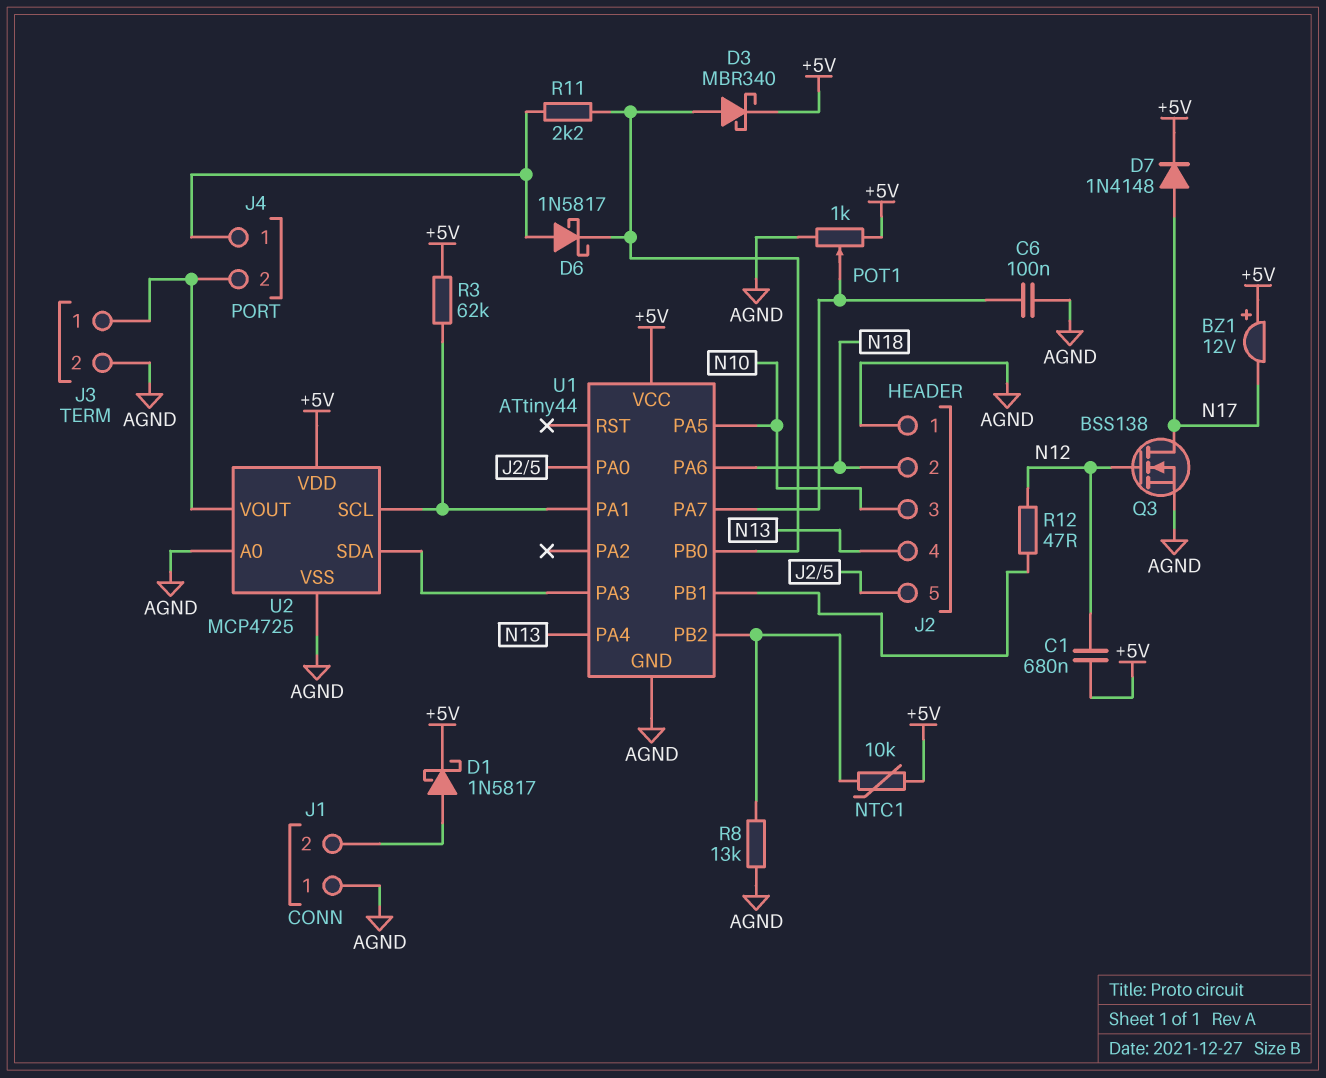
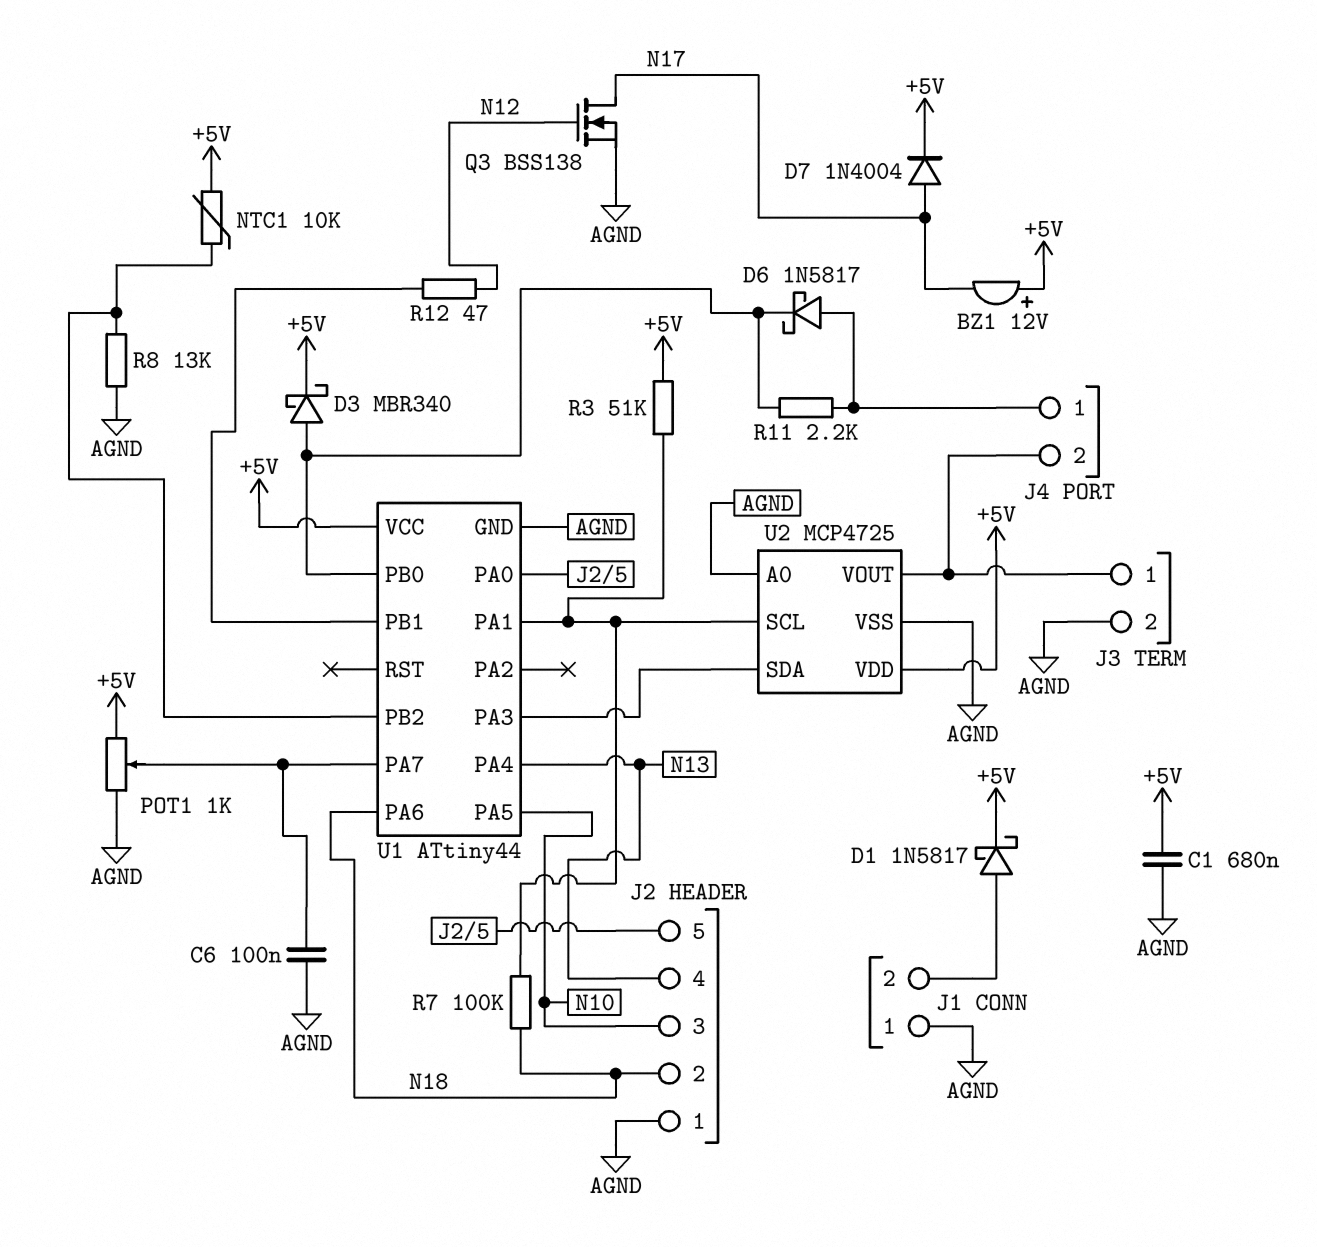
C1: 680nF (+5V, N12) -> 680nF (+5V, AGND)
D7: diode 1N4148 (A N17, K +5V) -> diode 1N4004 (A N17, K +5V)
R3: 62k (+5V, U1/PA1) -> 51k (+5V, U1/PA1)
R7: none -> 100k (N18, U1/PA1)

